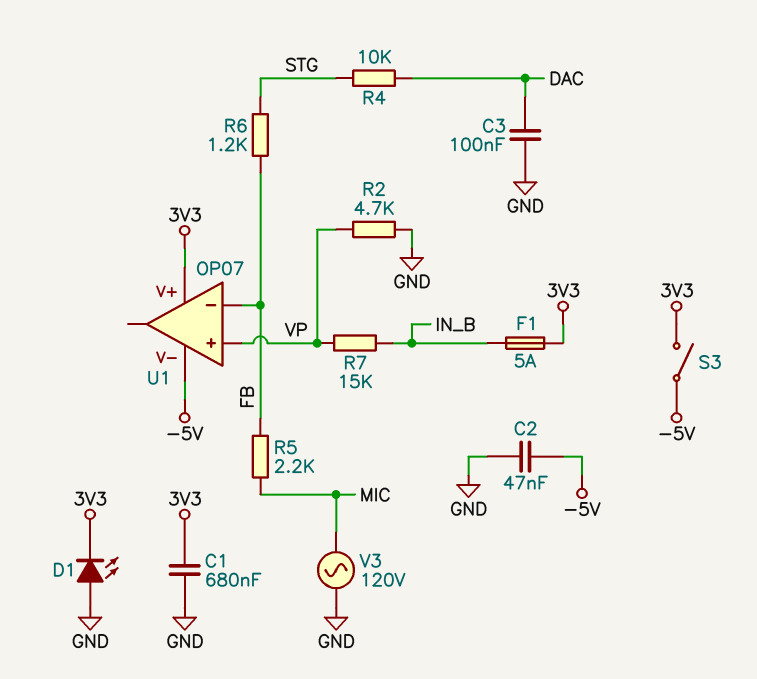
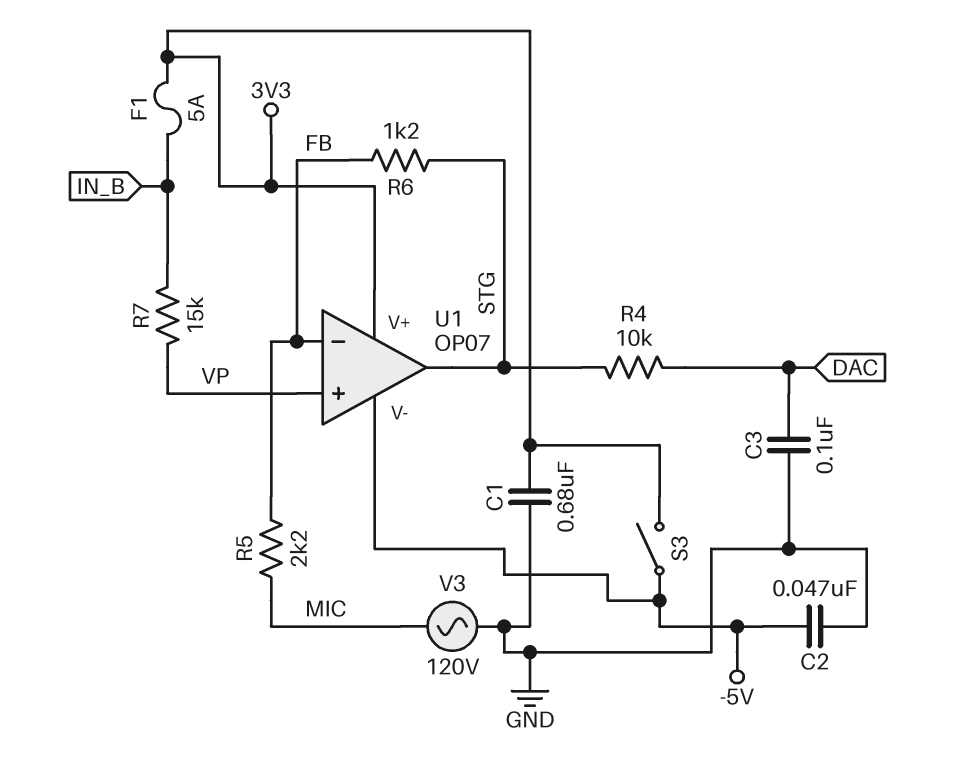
D1: LED (A GND, K 3V3) -> none
R2: 4.7k (GND, VP) -> none
U1 pin out: none -> STG

